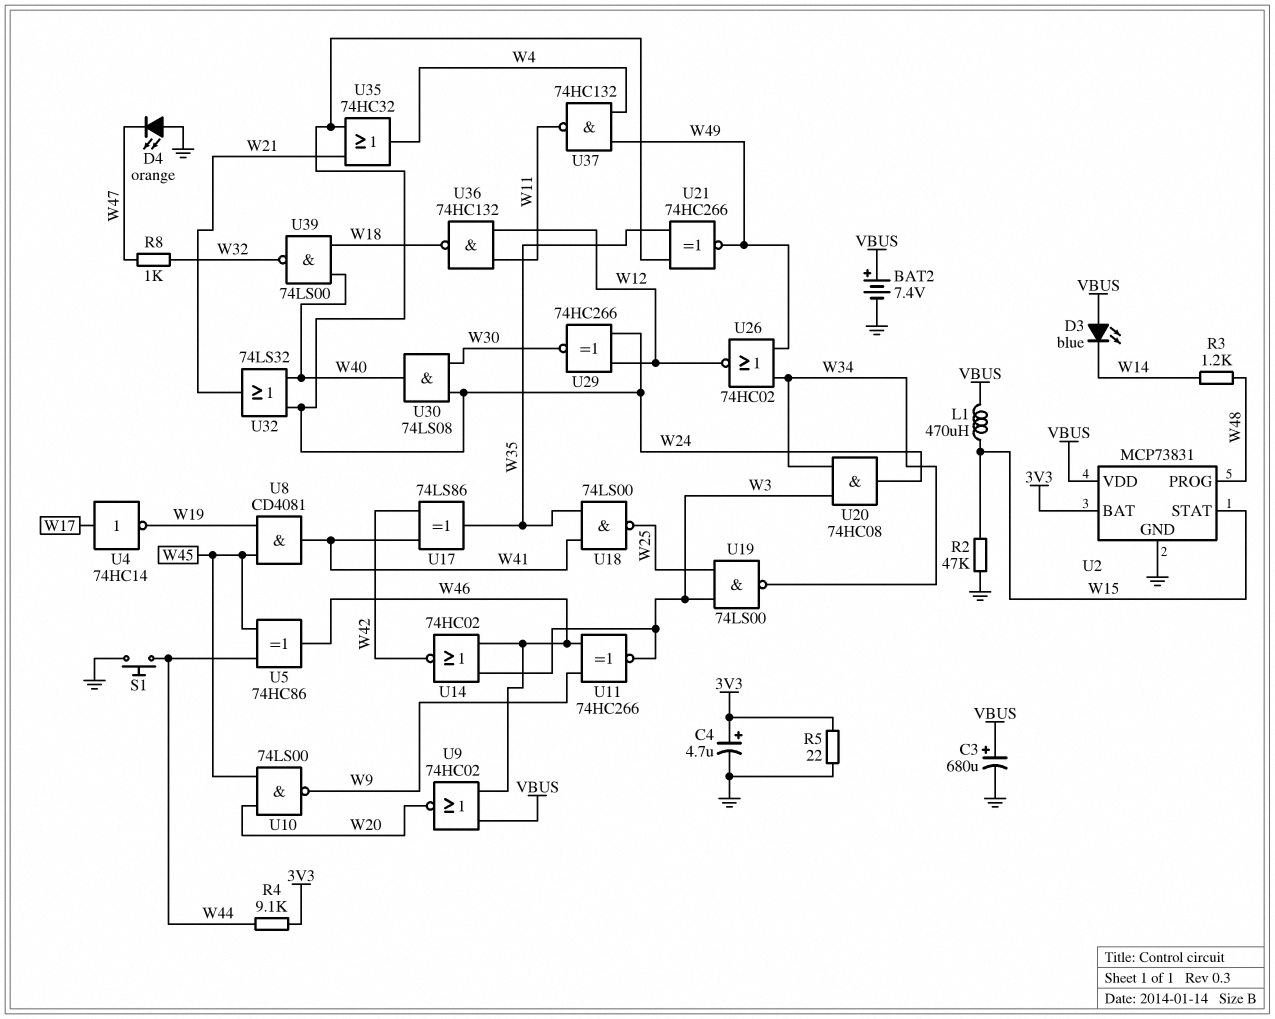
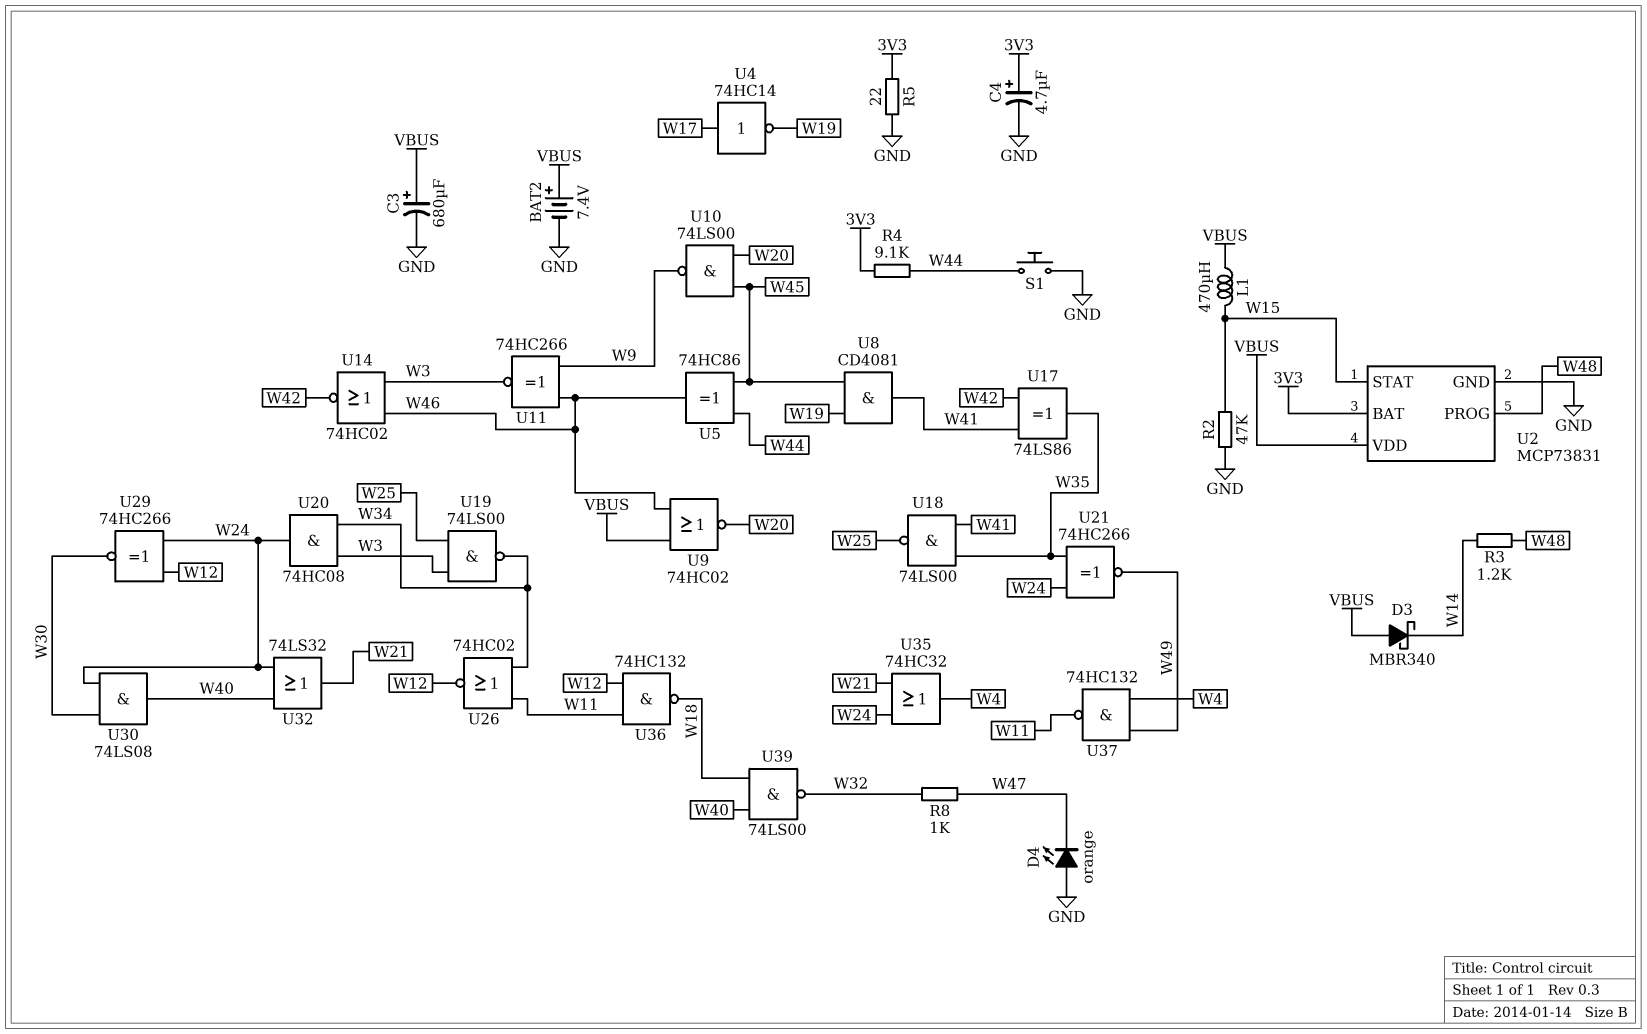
D3: LED blue (A VBUS, K W14) -> schottky MBR340 (A VBUS, K W14)
U26: NOR 74HC02 (in W34, in W49, out W12) -> NOR 74HC02 (in W11, in W34, out W12)

